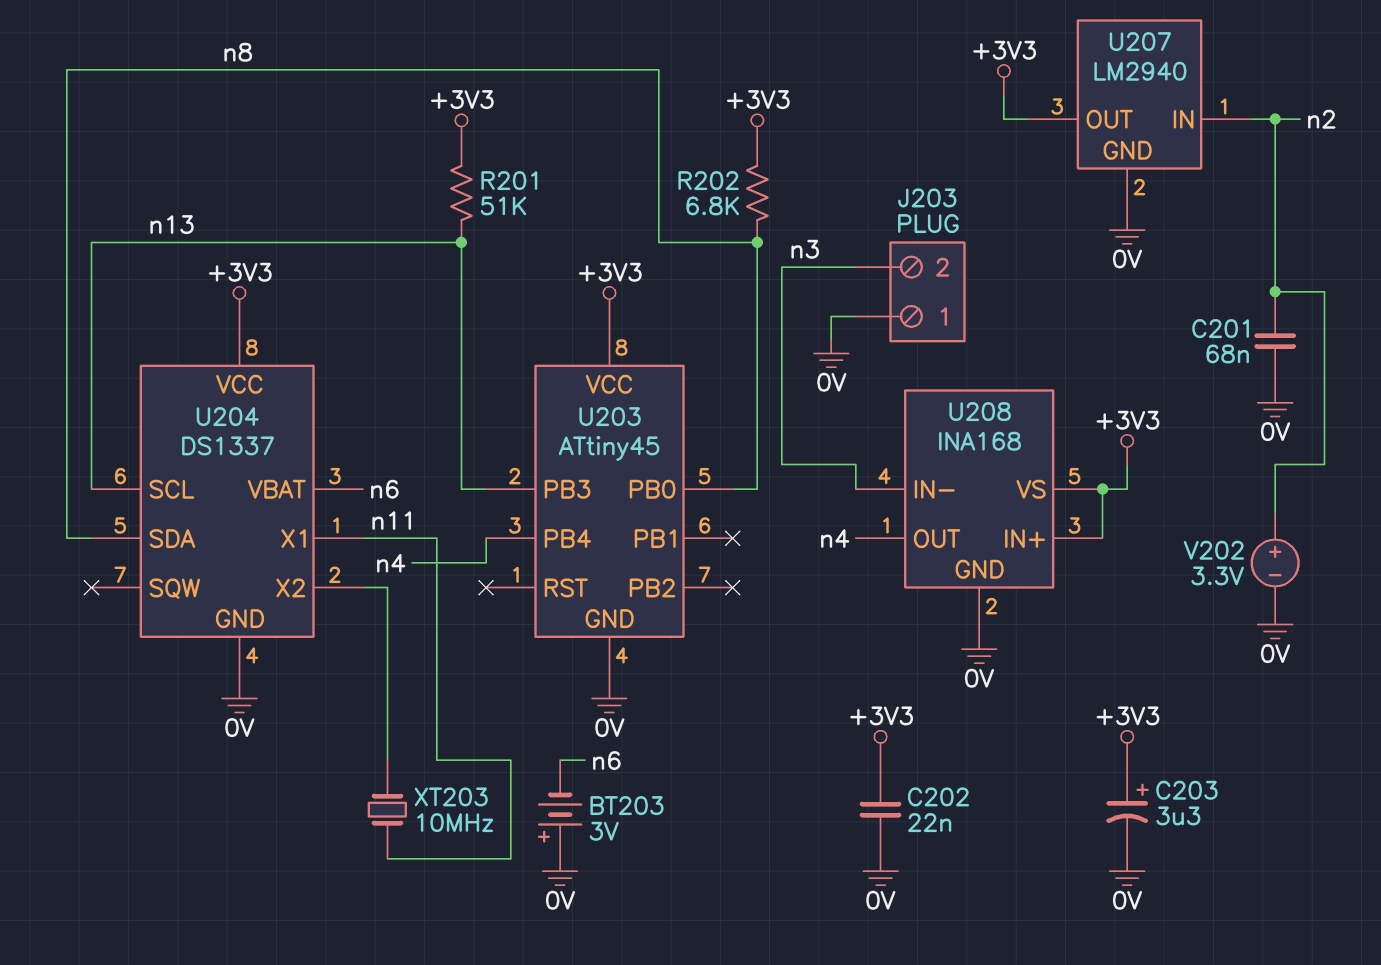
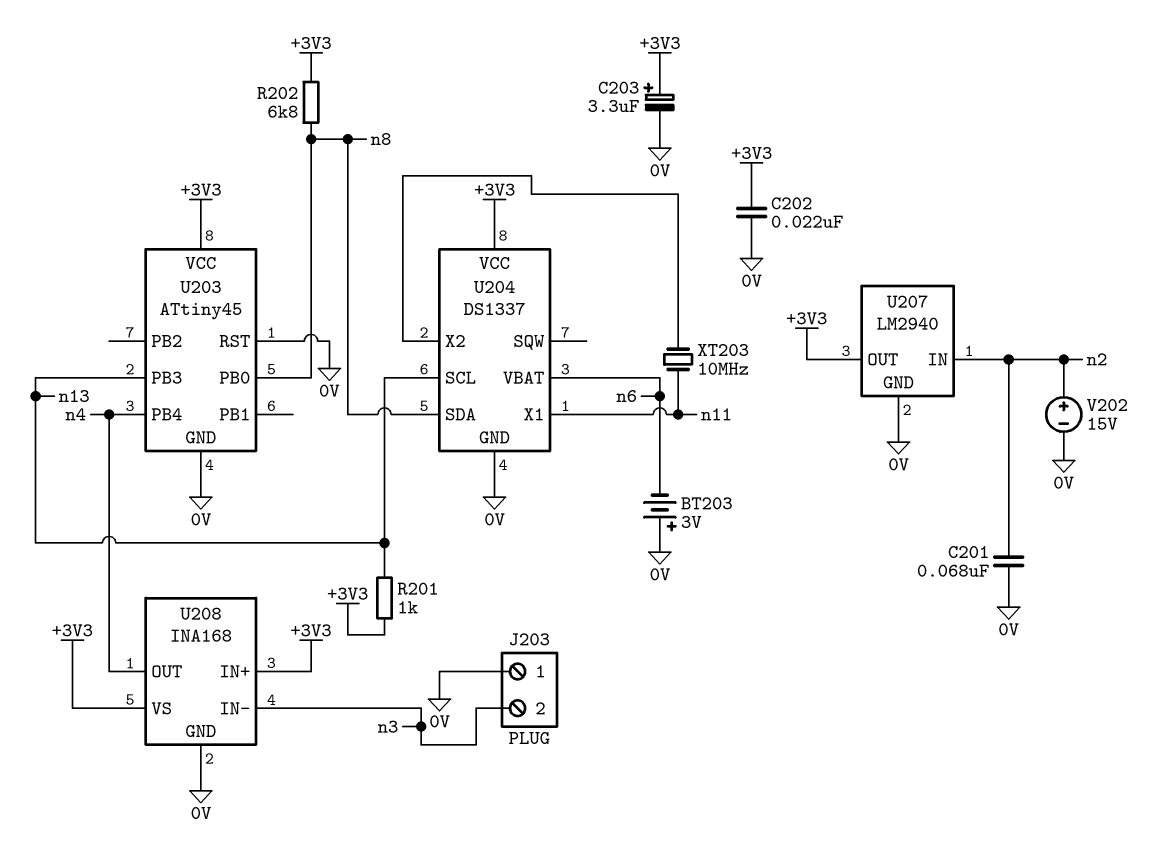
R201: 51k (+3V3, n13) -> 1k (+3V3, n13)
U203 pin RST: none -> 0V
V202: 3.3V (plus n2, minus 0V) -> 15V (plus n2, minus 0V)

